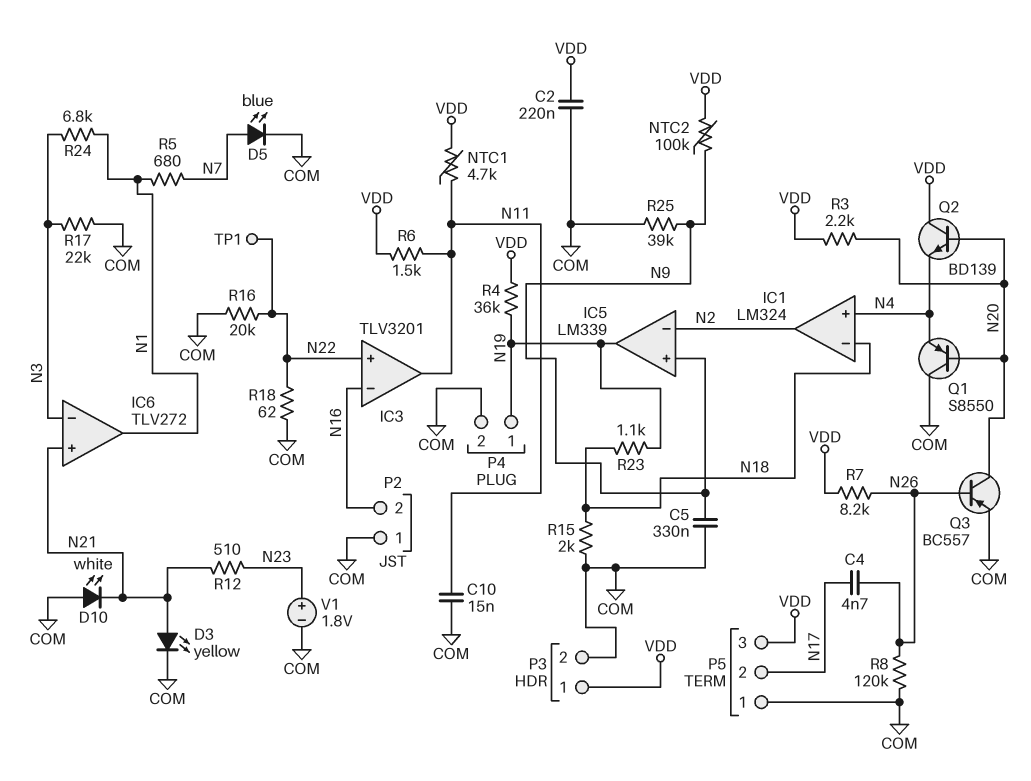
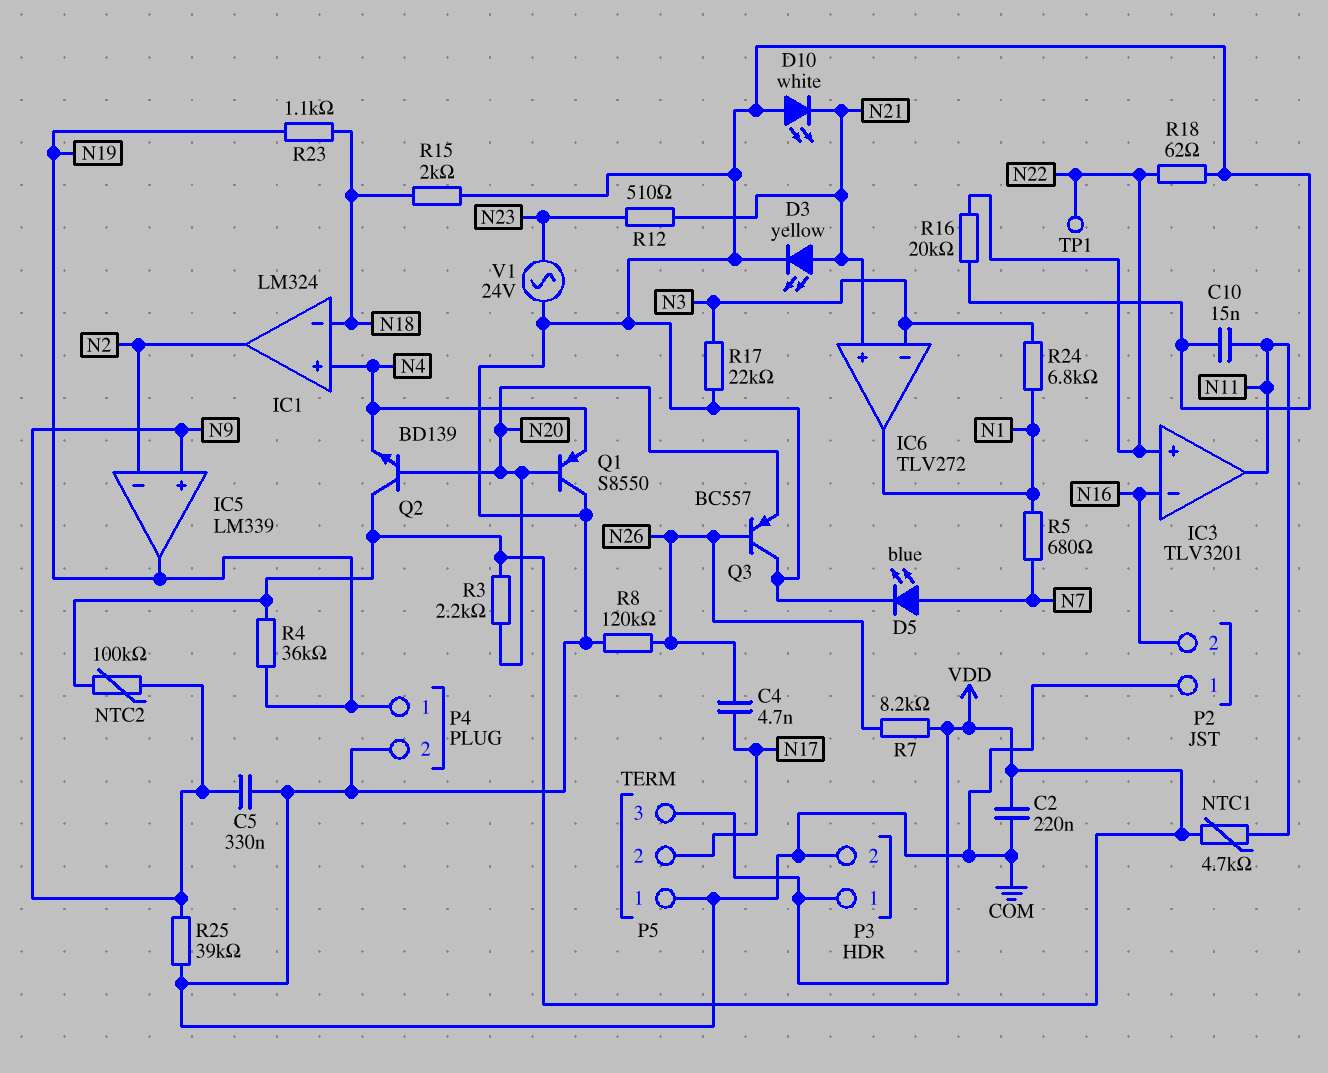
Q3: PNP BC557 (B N26, C N20, E COM) -> PNP BC557 (B N26, C COM, E N20)
R6: 1.5k (N11, VDD) -> none
V1: 1.8V (plus N23, minus COM) -> AC 24V (COM, N23)

